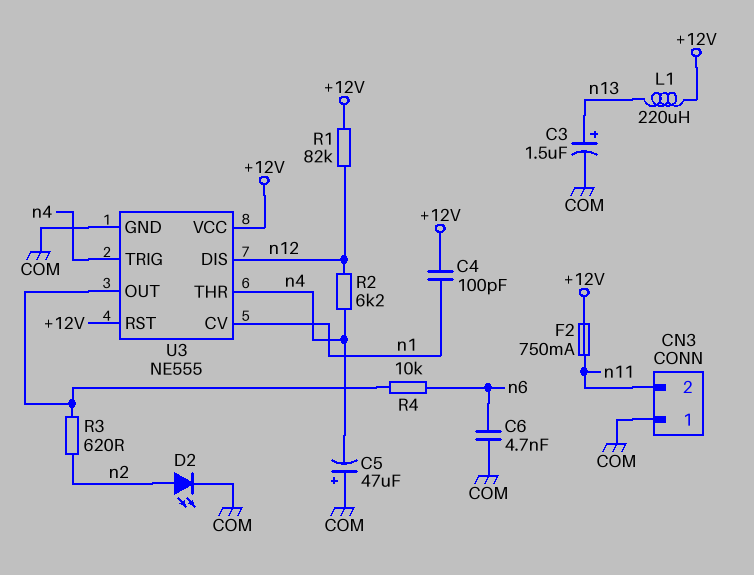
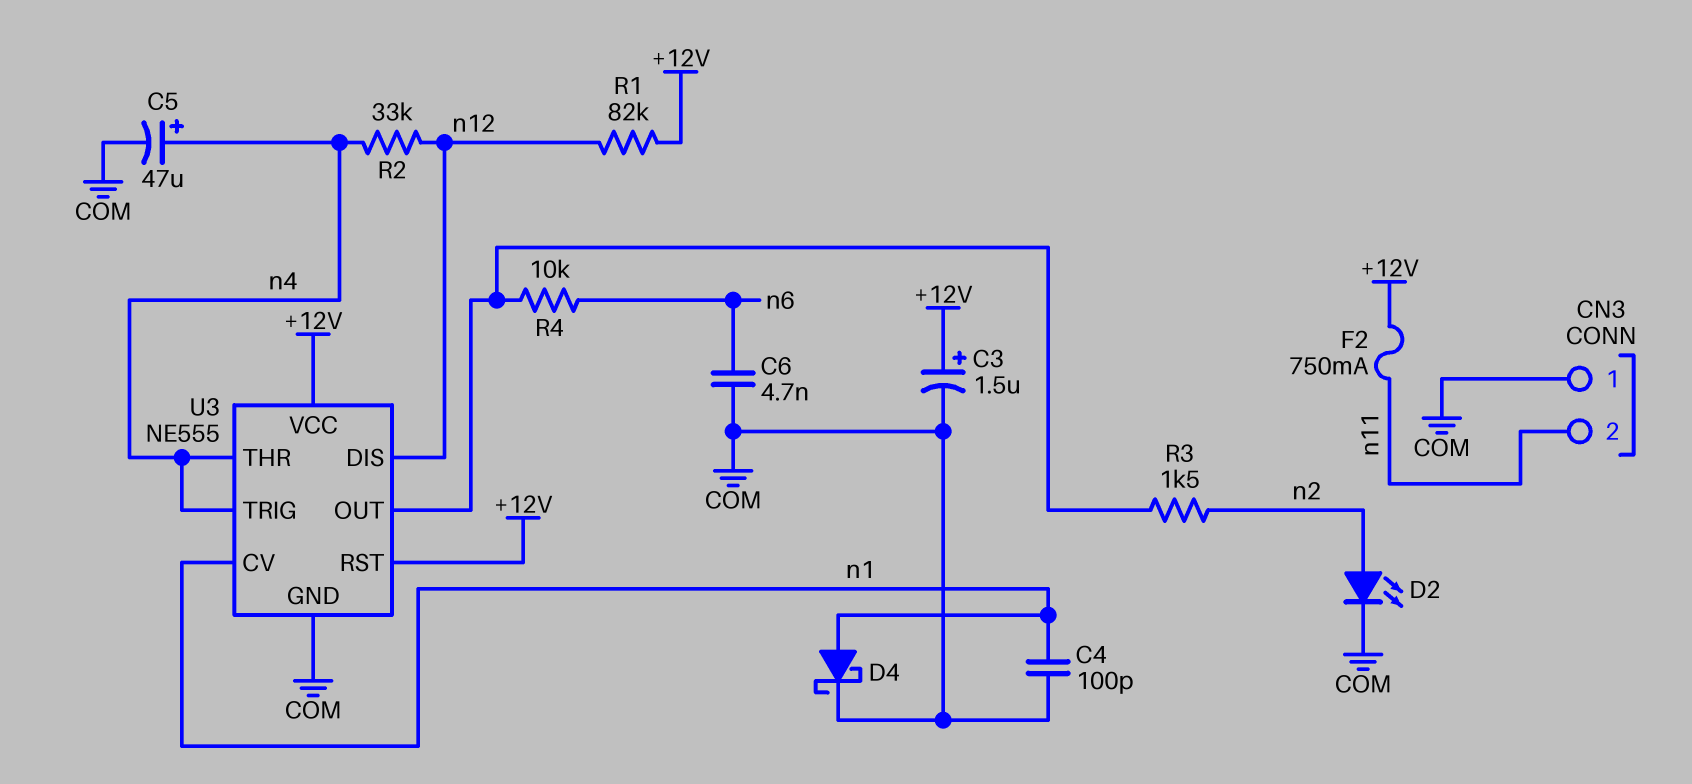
C3: 1.5uF (plus n13, minus COM) -> 1.5uF (plus +12V, minus COM)
C4: 100pF (+12V, n1) -> 100pF (COM, n1)
C5: 47uF (plus COM, minus n4) -> 47uF (plus n4, minus COM)
D4: none -> schottky (A n1, K COM)
L1: 220uH (+12V, n13) -> none
R2: 6.2k (n4, n12) -> 33k (n4, n12)
R3: 620 (U3/OUT, n2) -> 1.5k (U3/OUT, n2)

